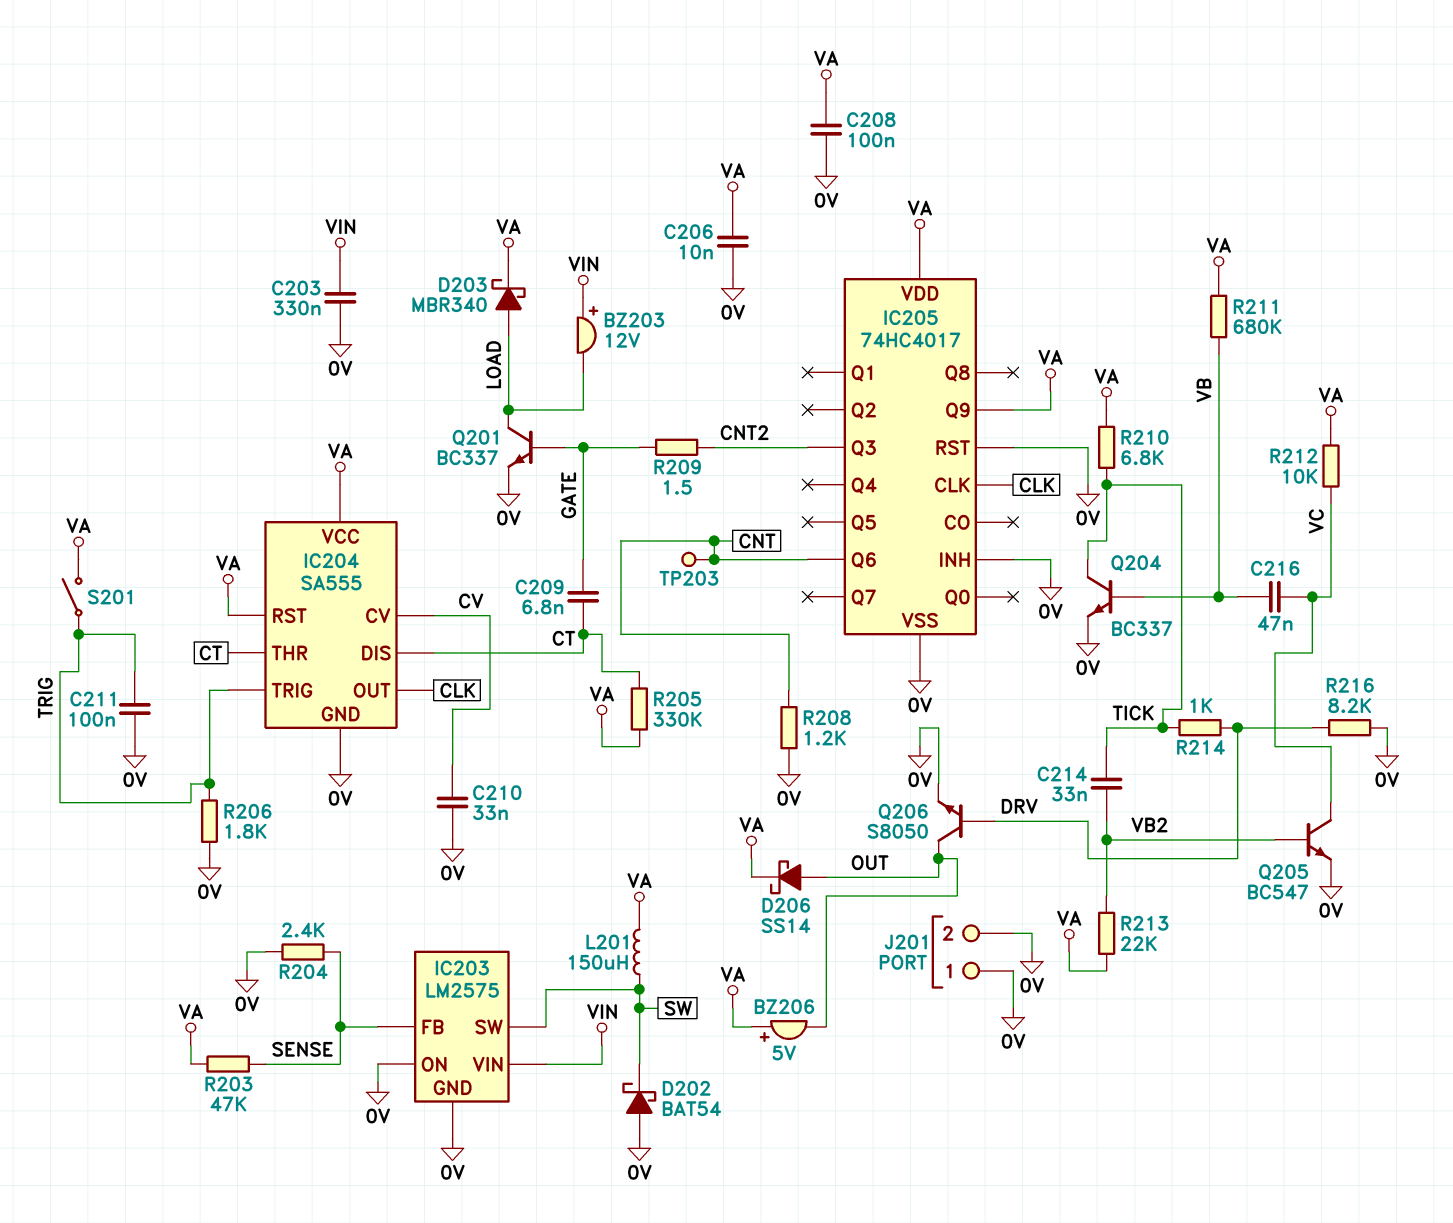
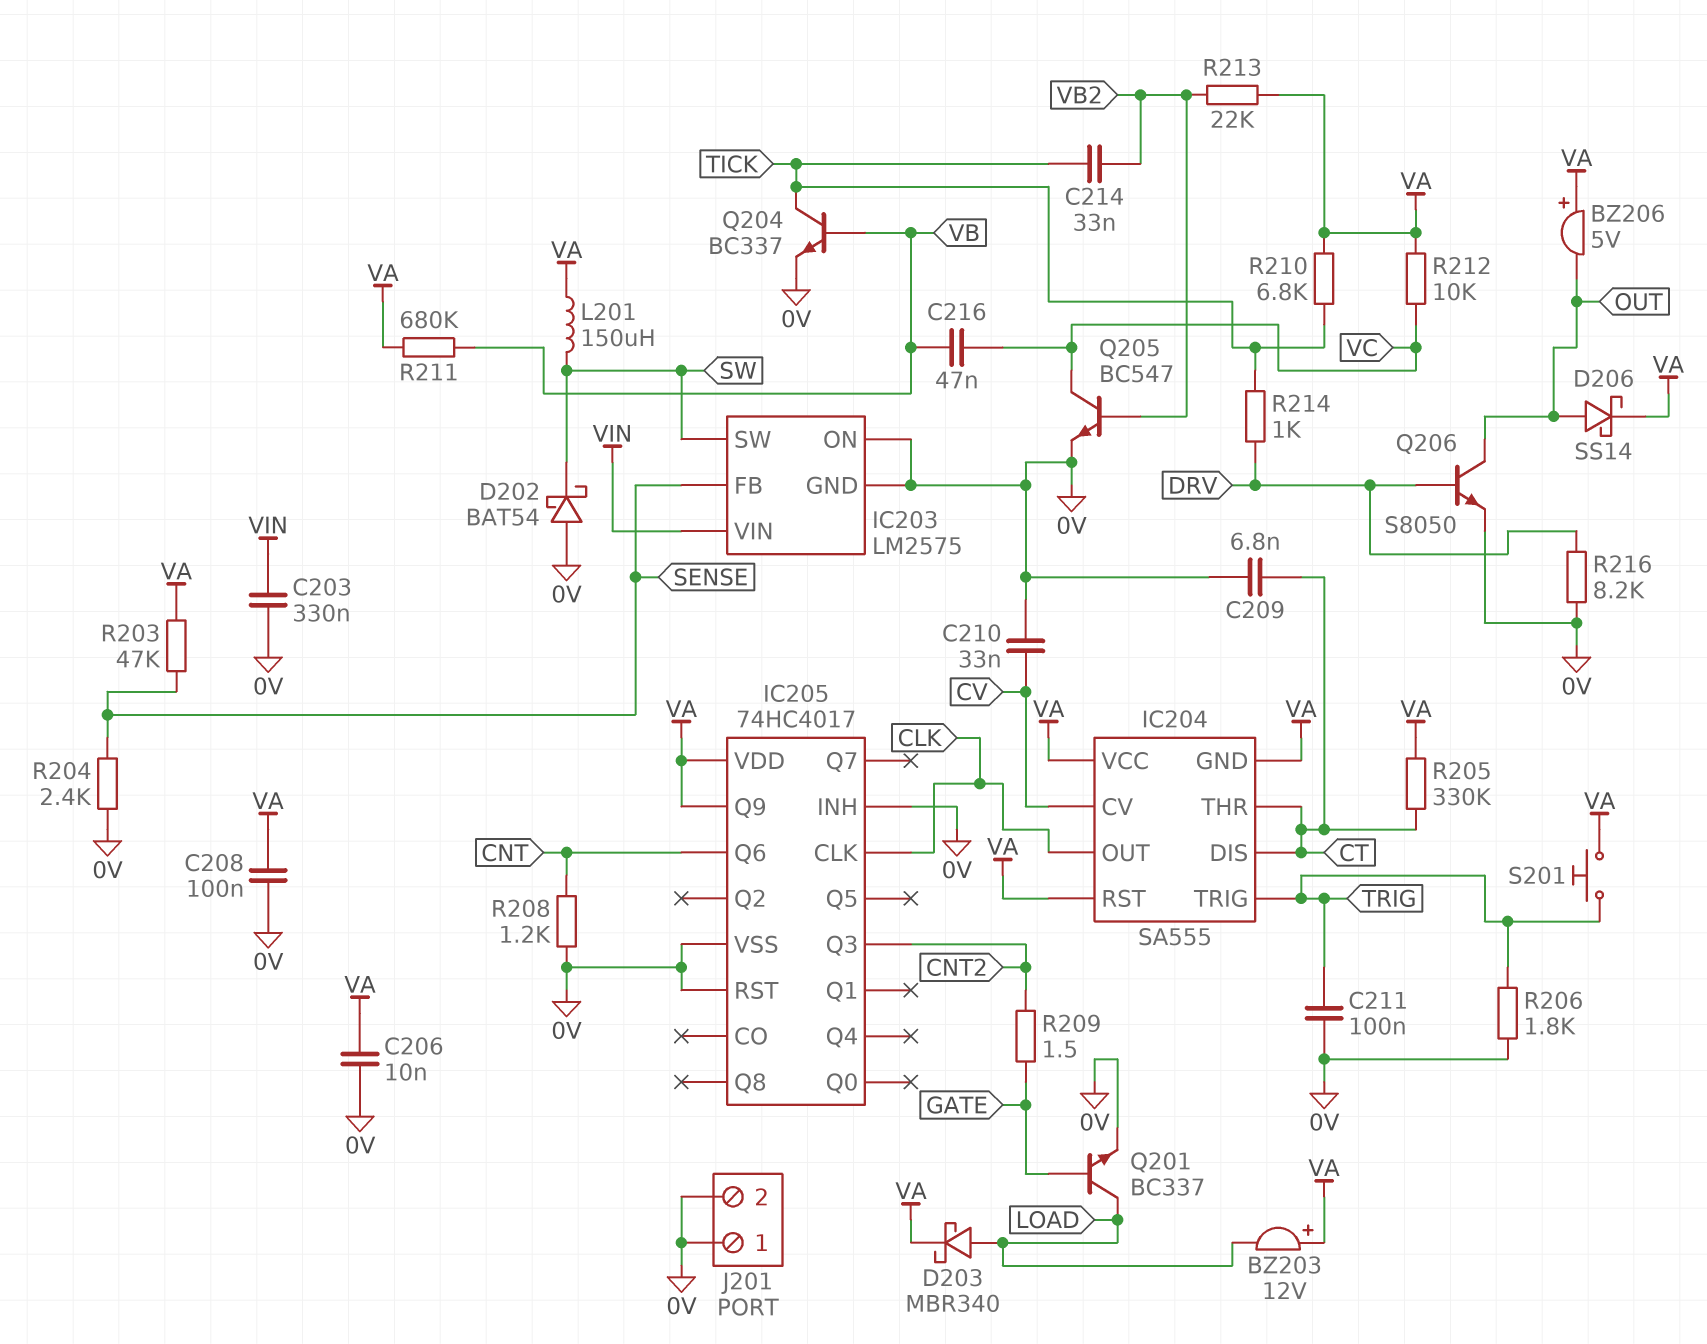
BZ203: buzzer 12V (plus VIN, minus LOAD) -> buzzer 12V (plus VA, minus LOAD)
C209: 6.8nF (CT, GATE) -> 6.8nF (0V, CT)
IC204 pin GND: 0V -> VA
S201: switch (TRIG, VA) -> button (TRIG, VA)
TP203: test point (CNT) -> none

